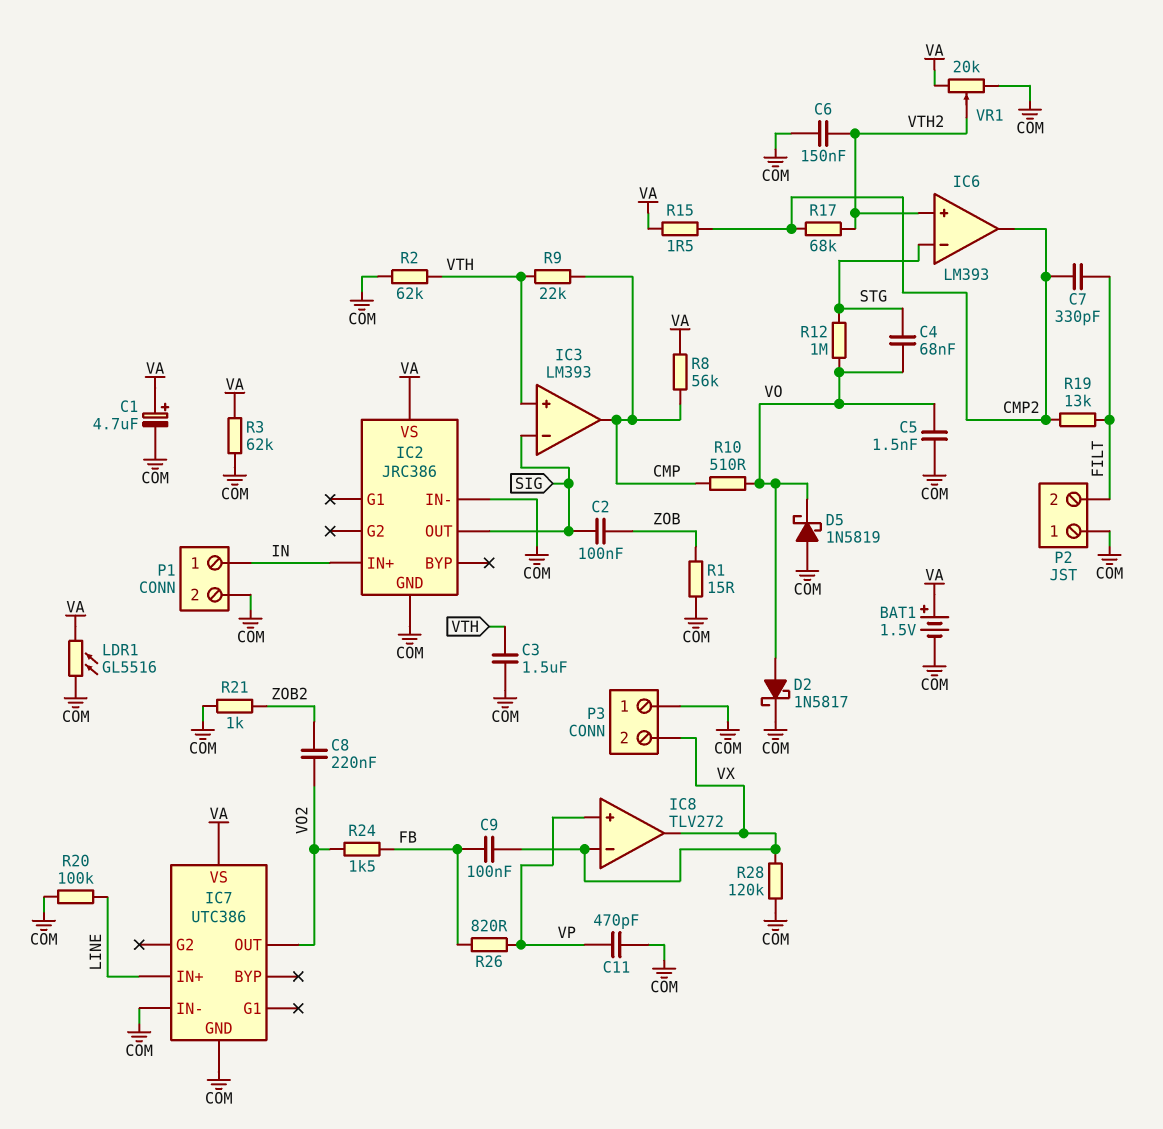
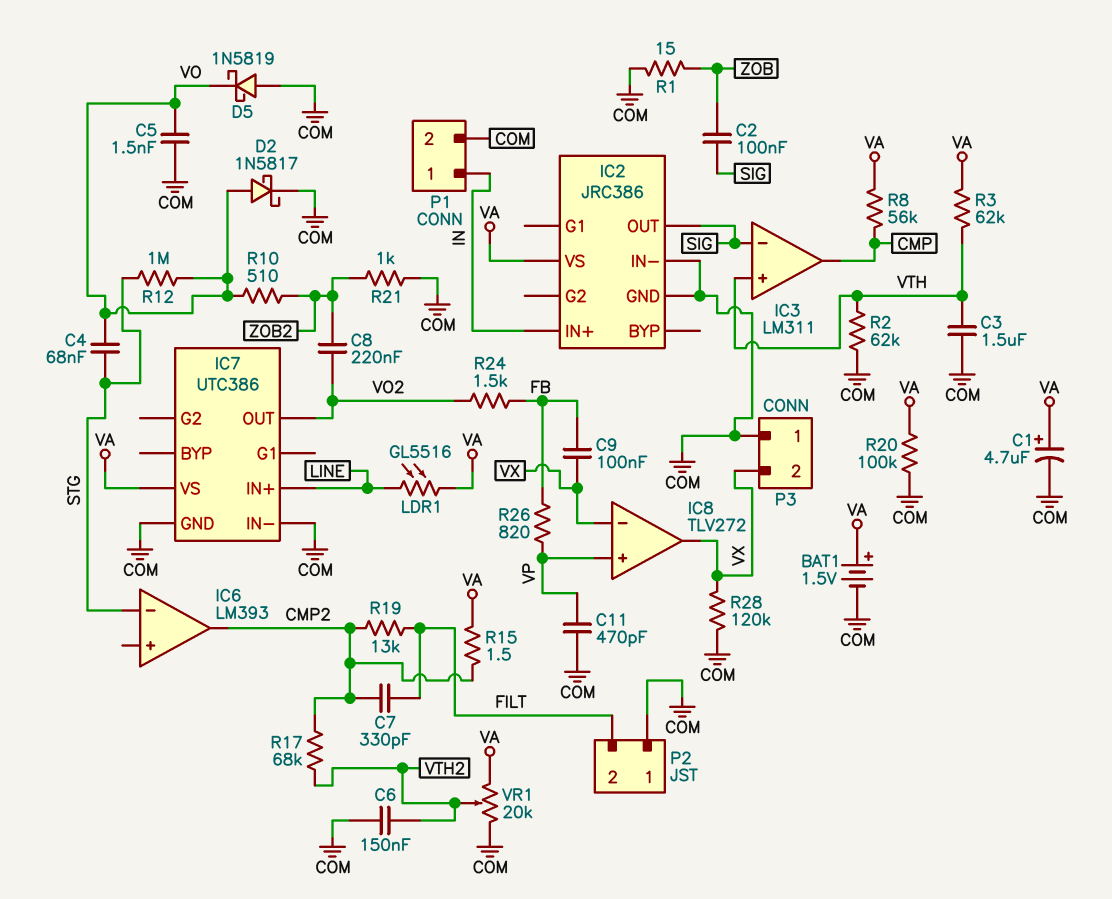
IC3: LM393 -> LM311
IC6 pin in+: VTH2 -> none
LDR1: GL5516 (COM, VA) -> GL5516 (LINE, VA)
R3: 62k (COM, VA) -> 62k (VA, VTH)
R9: 22k (CMP, VTH) -> none
R10: 510 (CMP, VO) -> 510 (VO, ZOB2)
R20: 100k (COM, LINE) -> 100k (COM, VA)

